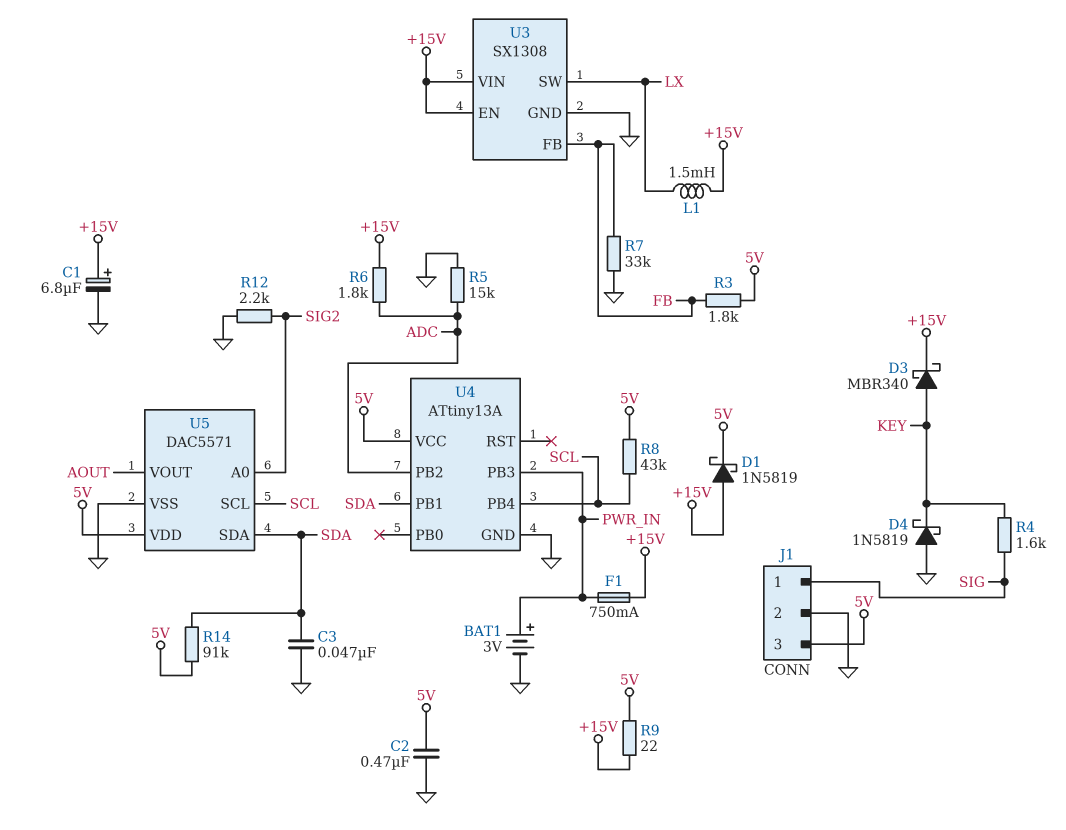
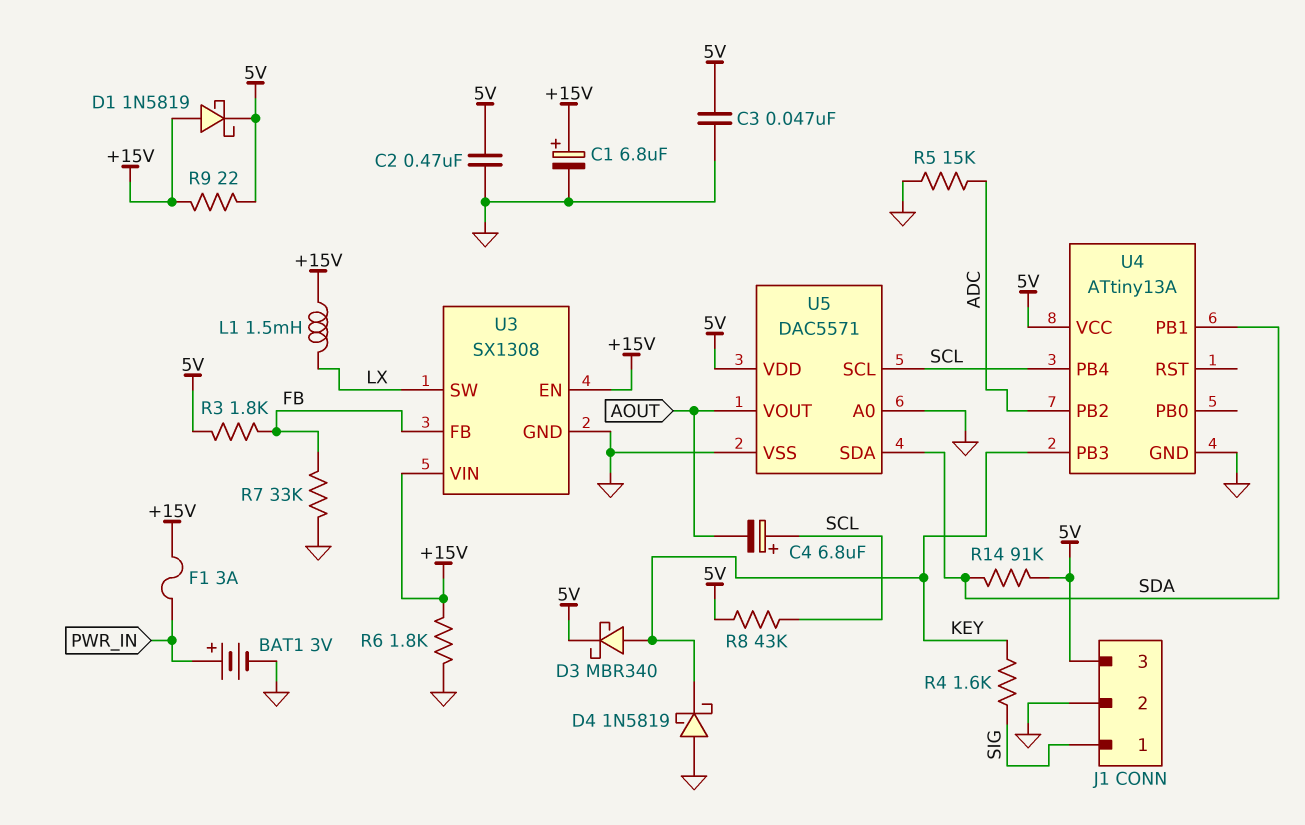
C3: 47nF (GND, SDA) -> 47nF (5V, GND)
C4: none -> 6.8uF (plus SCL, minus AOUT)
D3: schottky MBR340 (A KEY, K +15V) -> schottky MBR340 (A KEY, K 5V)
F1: 750mA (+15V, PWR_IN) -> 3A (+15V, PWR_IN)
R6: 1.8k (+15V, ADC) -> 1.8k (+15V, GND)
R12: 2.2k (GND, SIG2) -> none
U4 pin PB3: PWR_IN -> KEY
U5 pin A0: SIG2 -> GND

